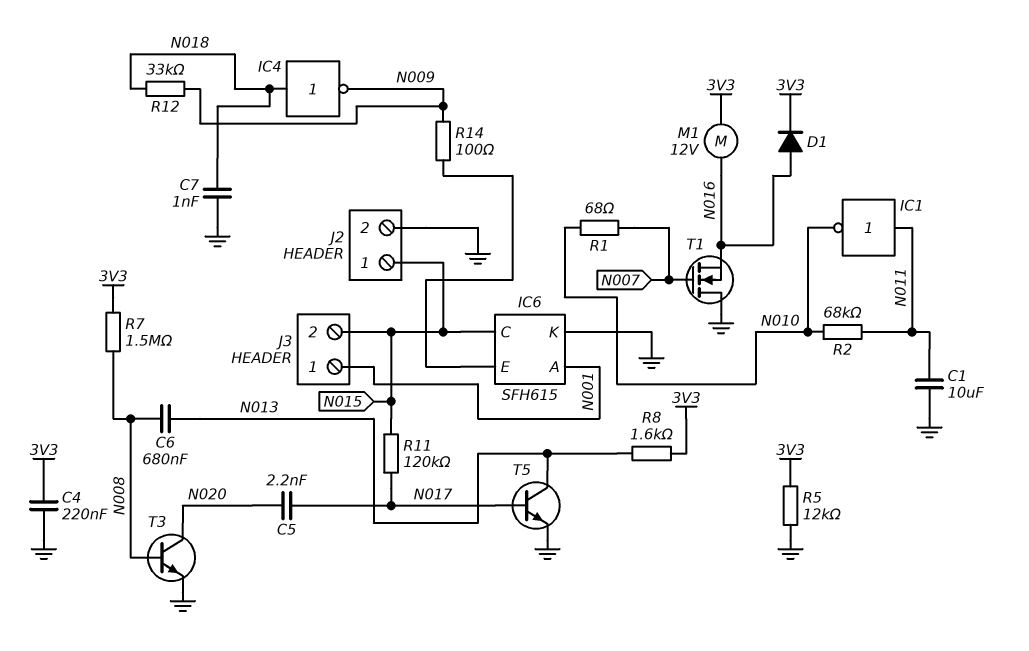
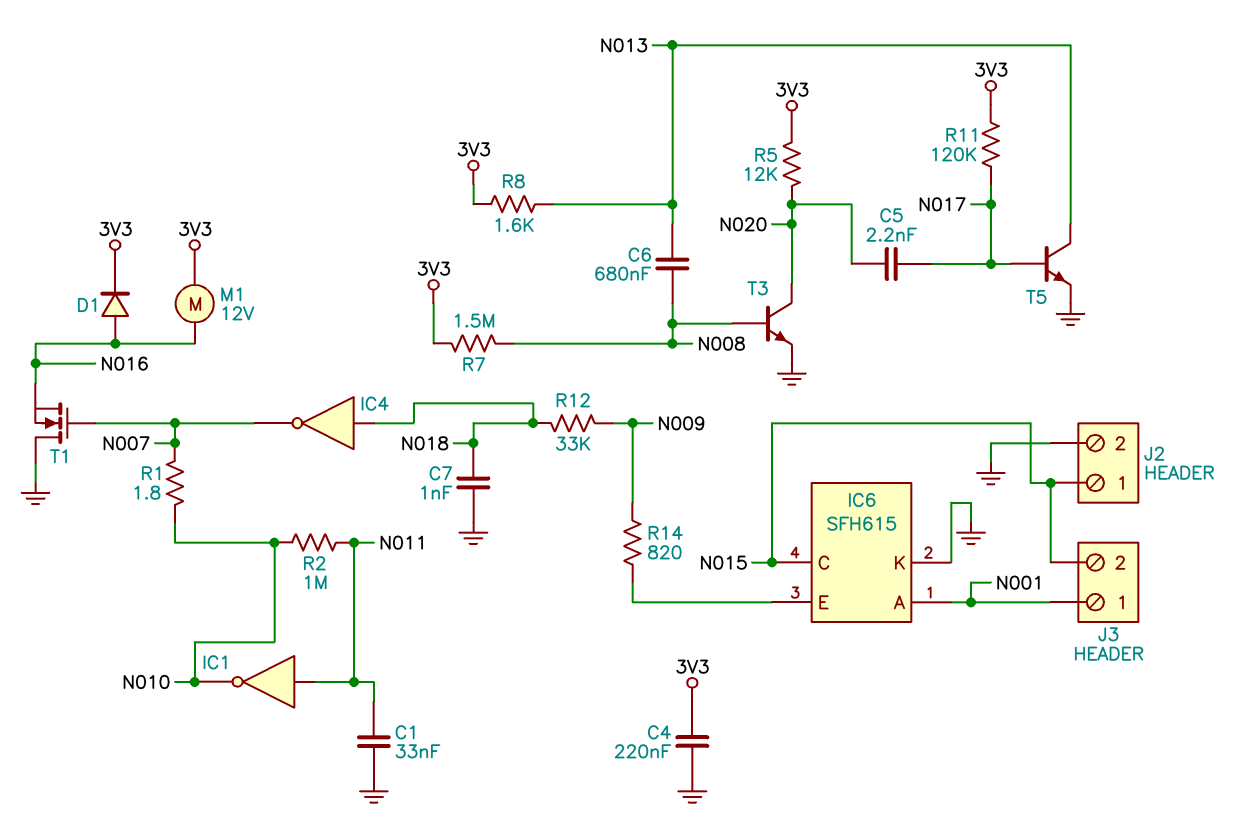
C1: 10uF (GND, N011) -> 33nF (GND, N011)
IC4: NOT (in N018, out N009) -> NOT (in N018, out N007)
R1: 68 (N007, N010) -> 1.8 (N007, N010)
R2: 68k (N010, N011) -> 1M (N010, N011)
R5: 12k (3V3, GND) -> 12k (3V3, N020)
R11: 120k (N015, N017) -> 120k (3V3, N017)
R14: 100 (IC6/E, N009) -> 820 (IC6/E, N009)

